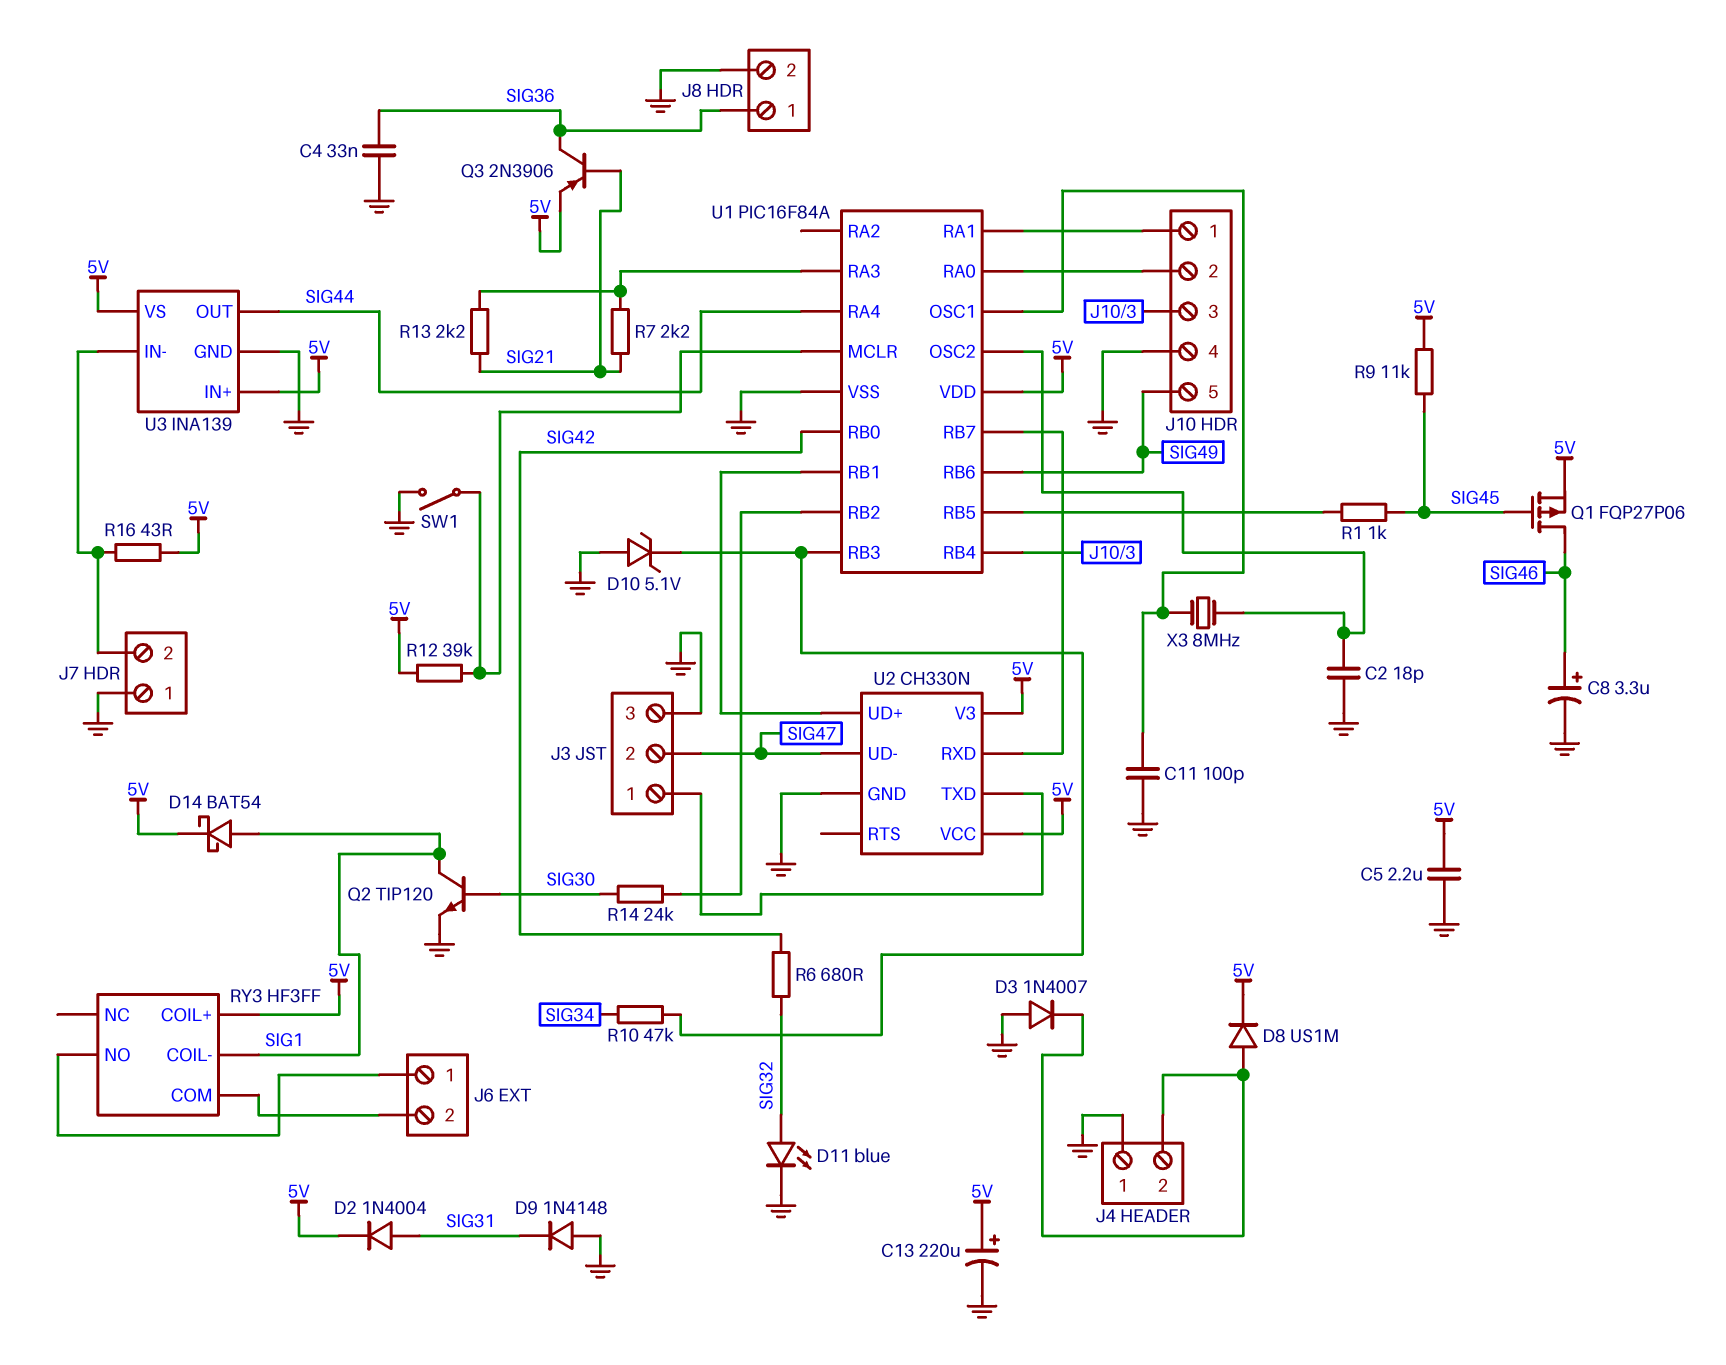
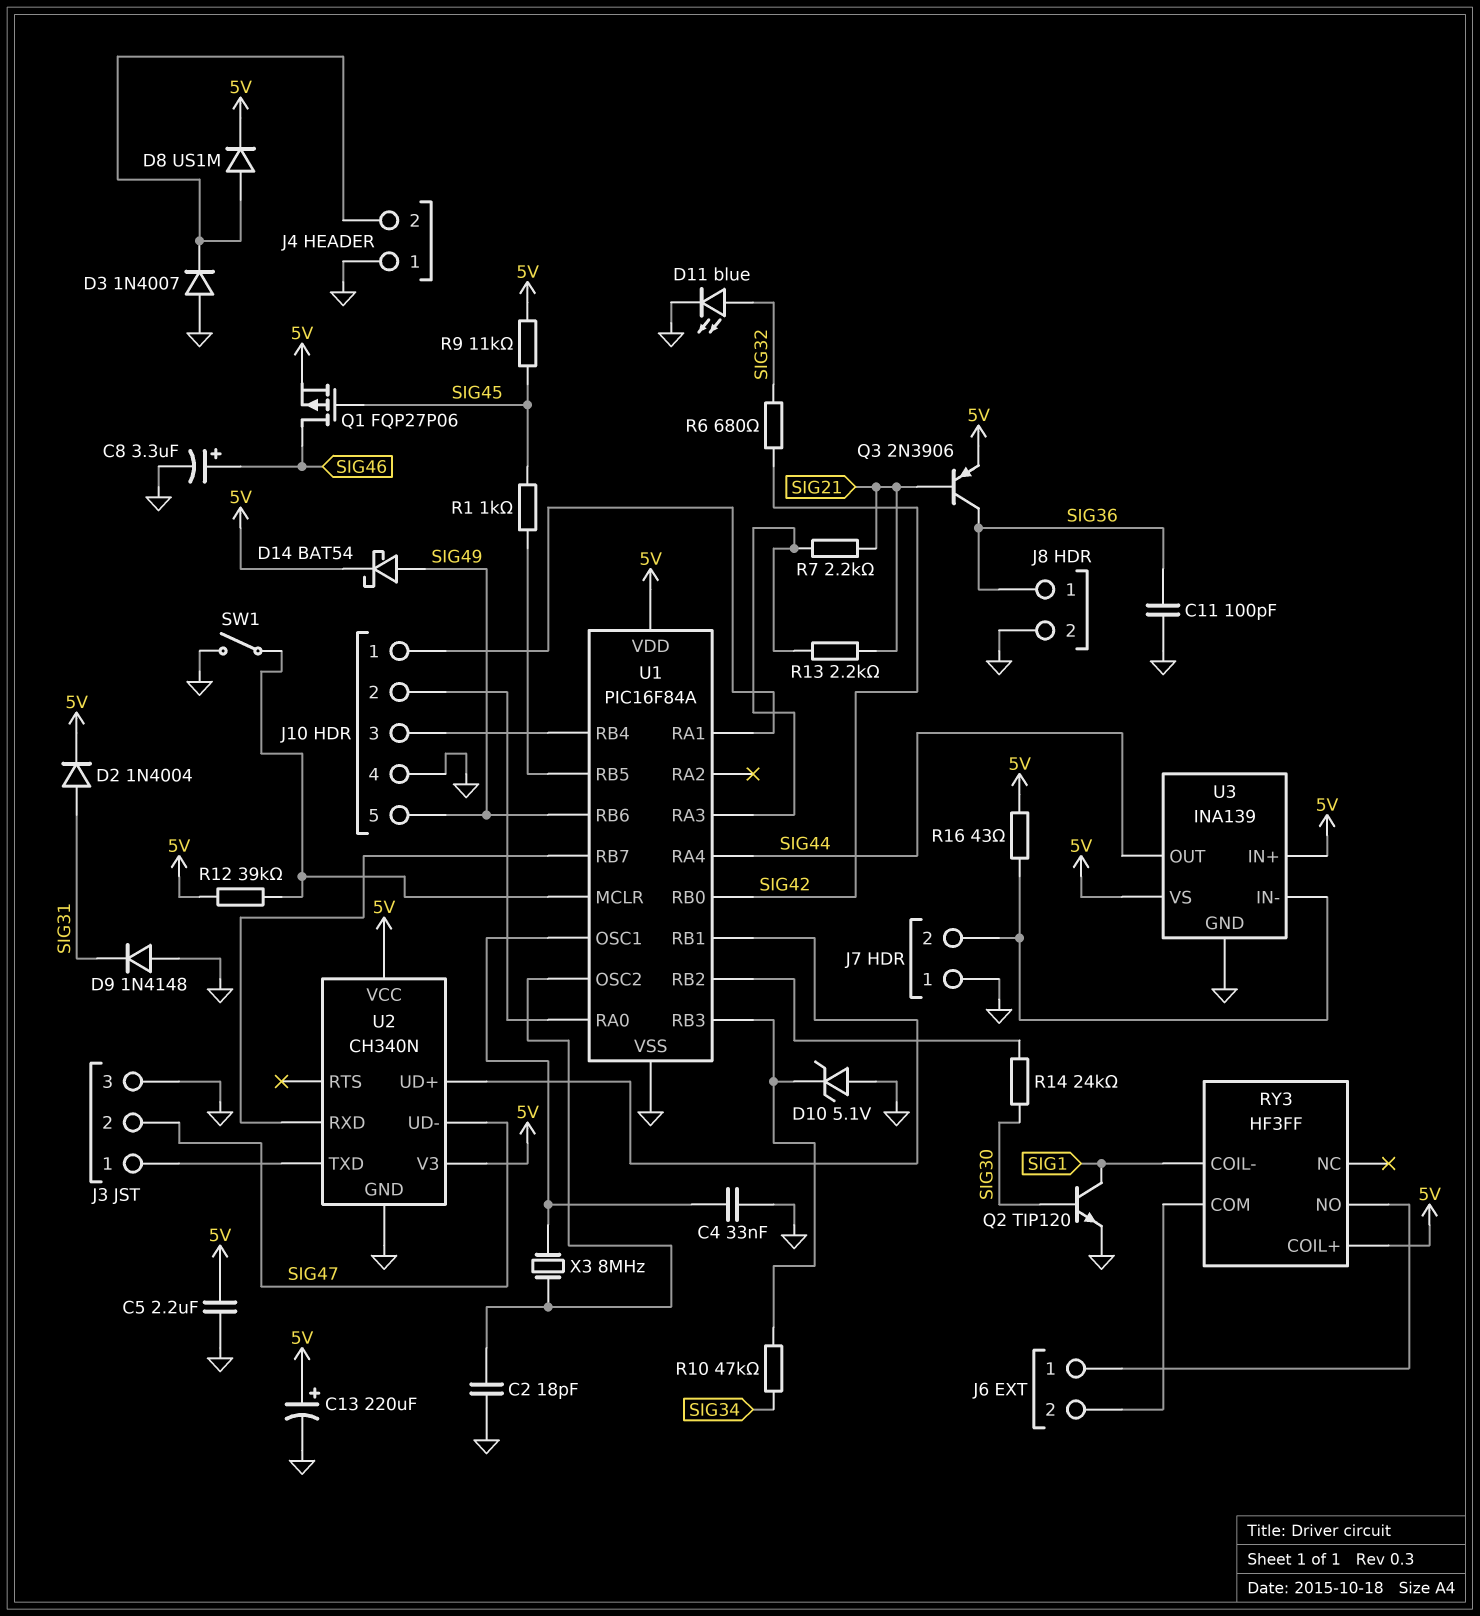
C4: 33nF (GND, SIG36) -> 33nF (GND, U1/OSC1)
C11: 100pF (GND, U1/OSC1) -> 100pF (GND, SIG36)
D14: schottky BAT54 (A SIG1, K 5V) -> schottky BAT54 (A SIG49, K 5V)
U2: CH330N -> CH340N

